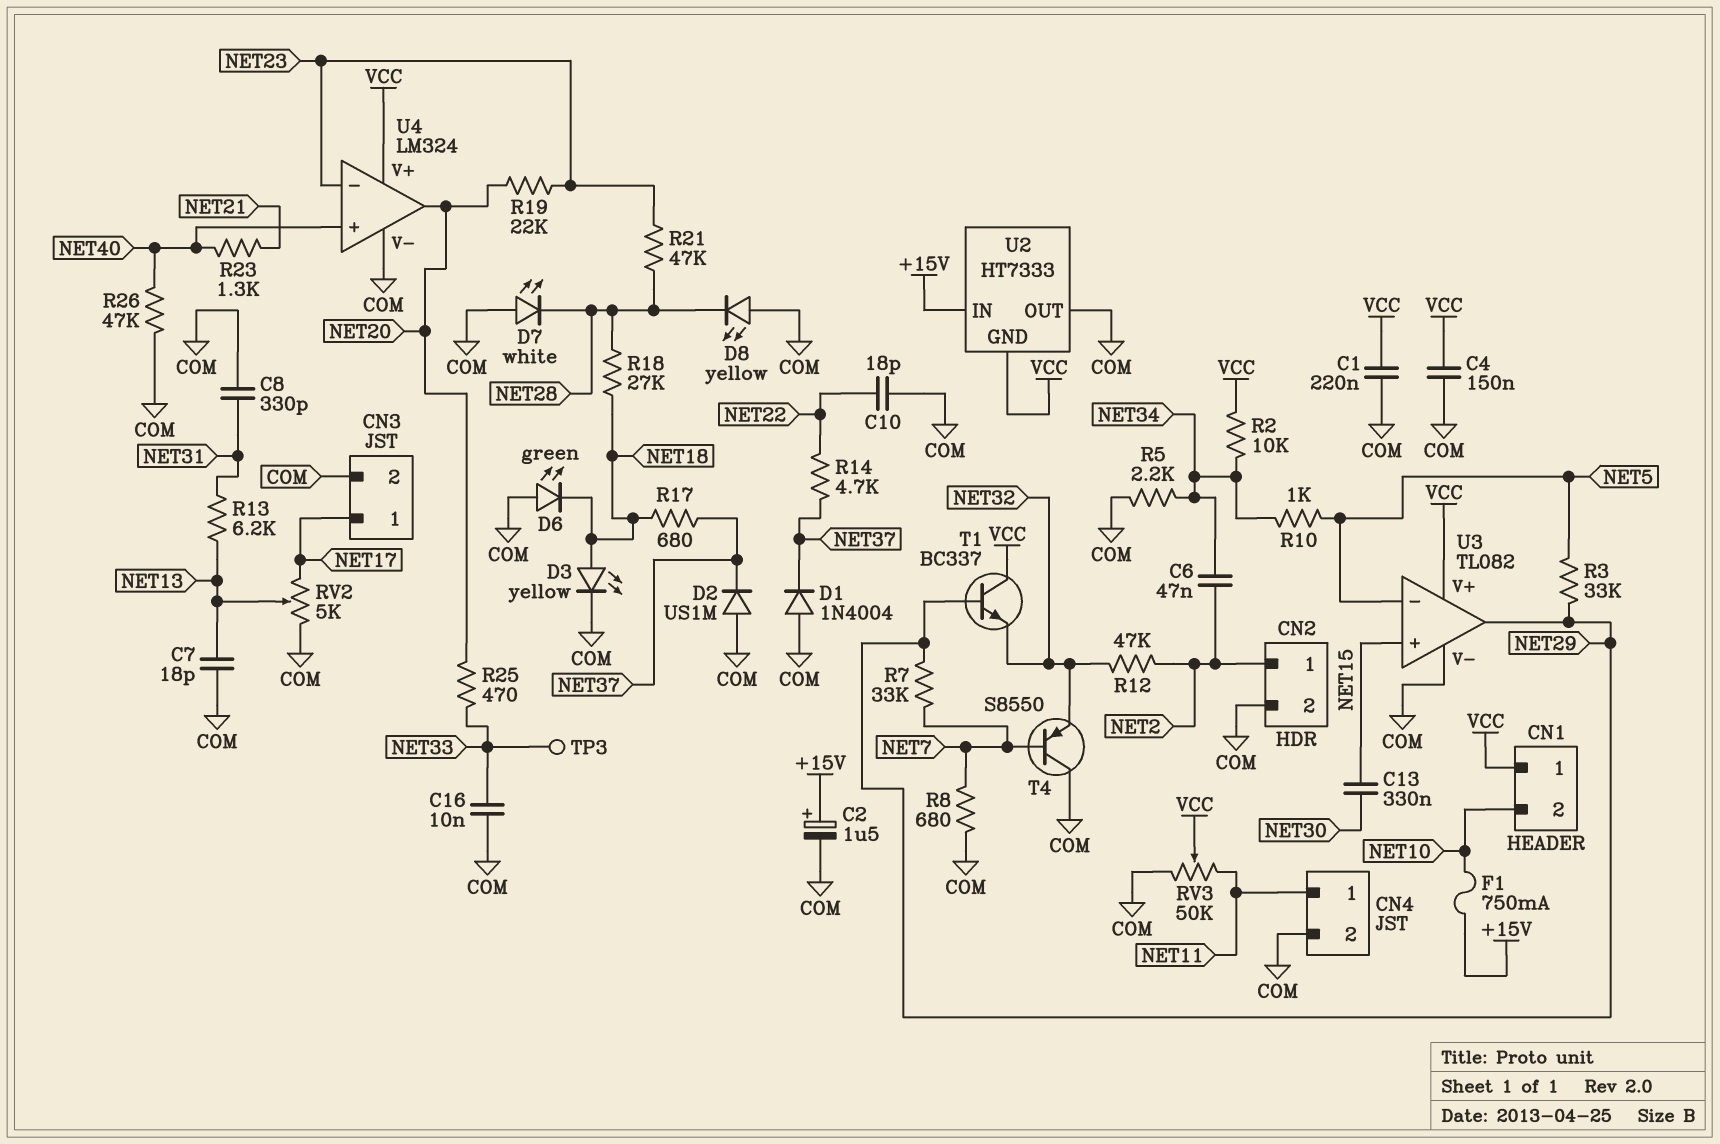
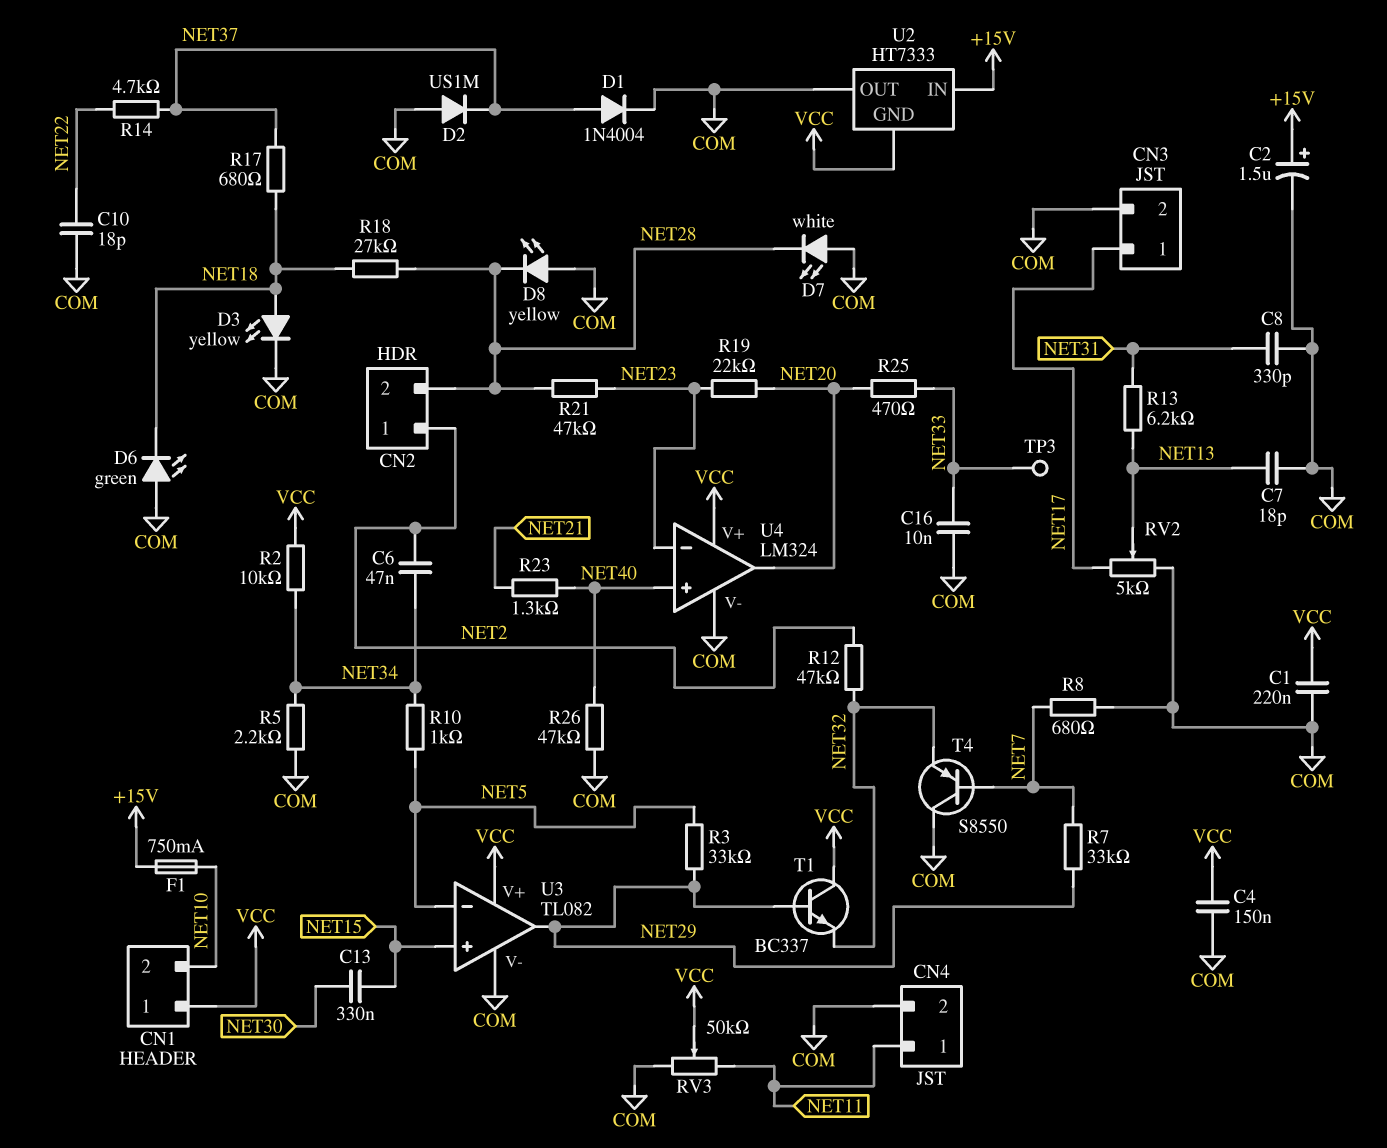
CN2 pin 2: COM -> NET28
D1: diode 1N4004 (A COM, K NET37) -> diode 1N4004 (A NET37, K COM)

